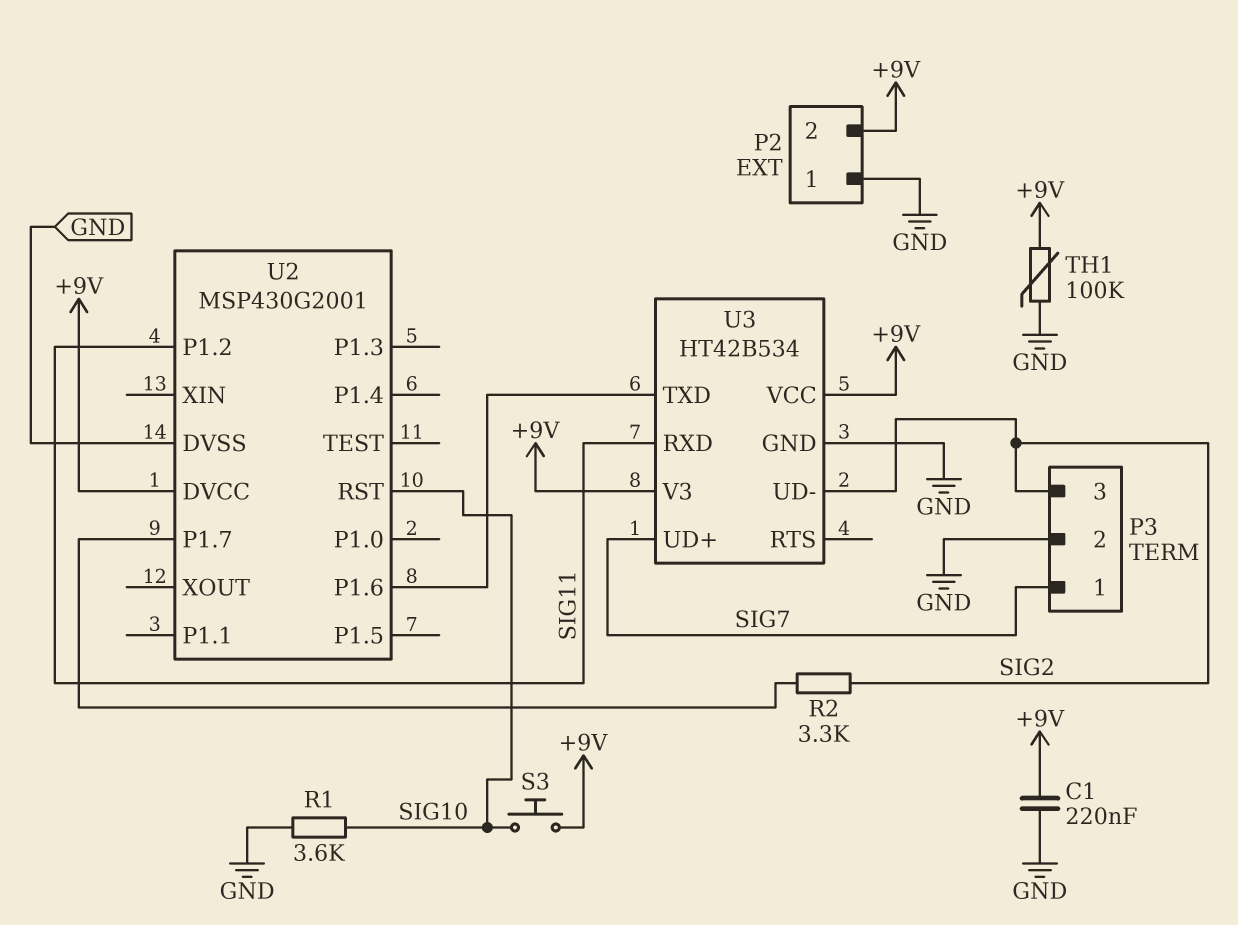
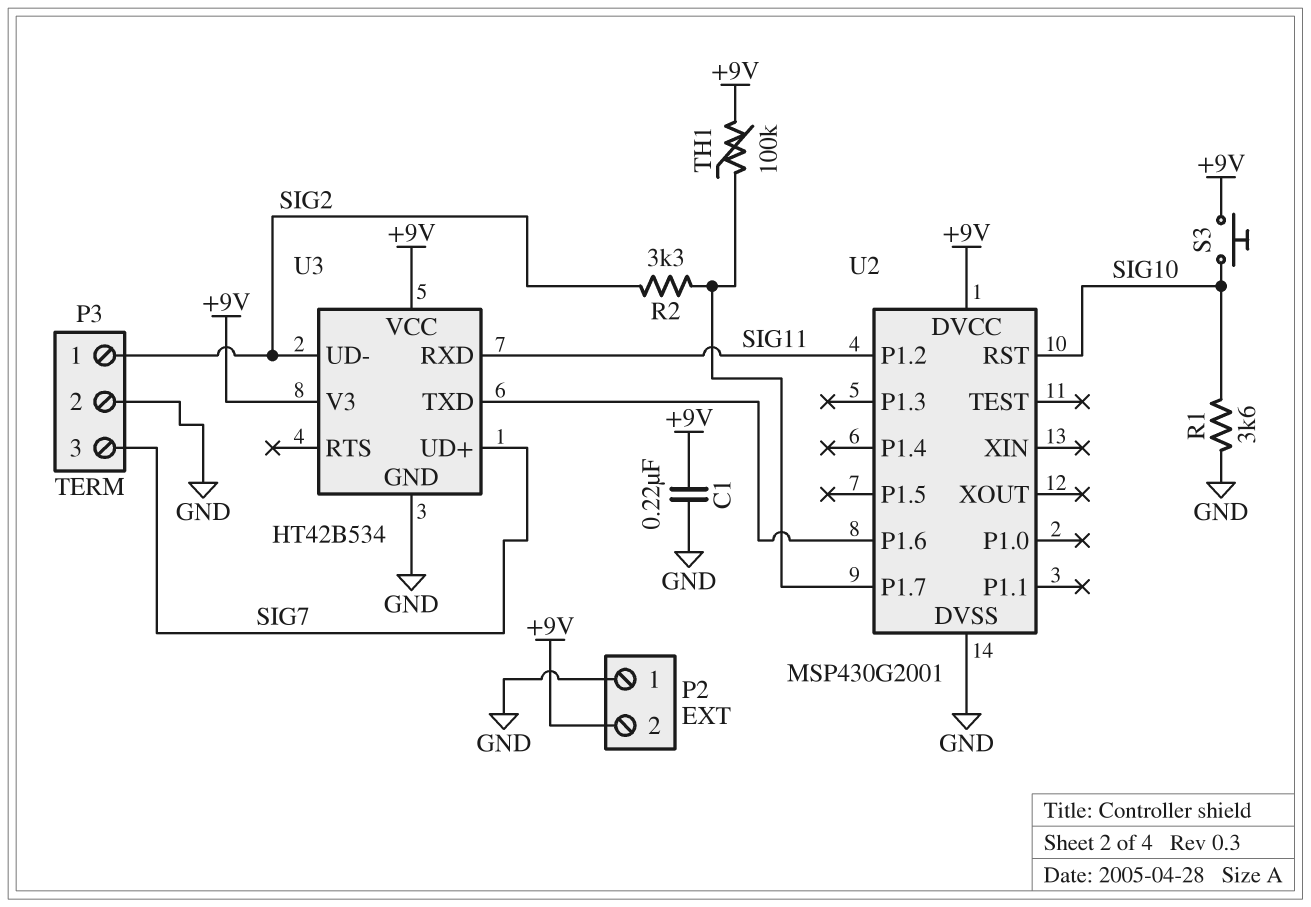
P3 pin 1: SIG7 -> SIG2
P3 pin 3: SIG2 -> SIG7
TH1: 100k (+9V, GND) -> 100k (+9V, U2/P1.7)

